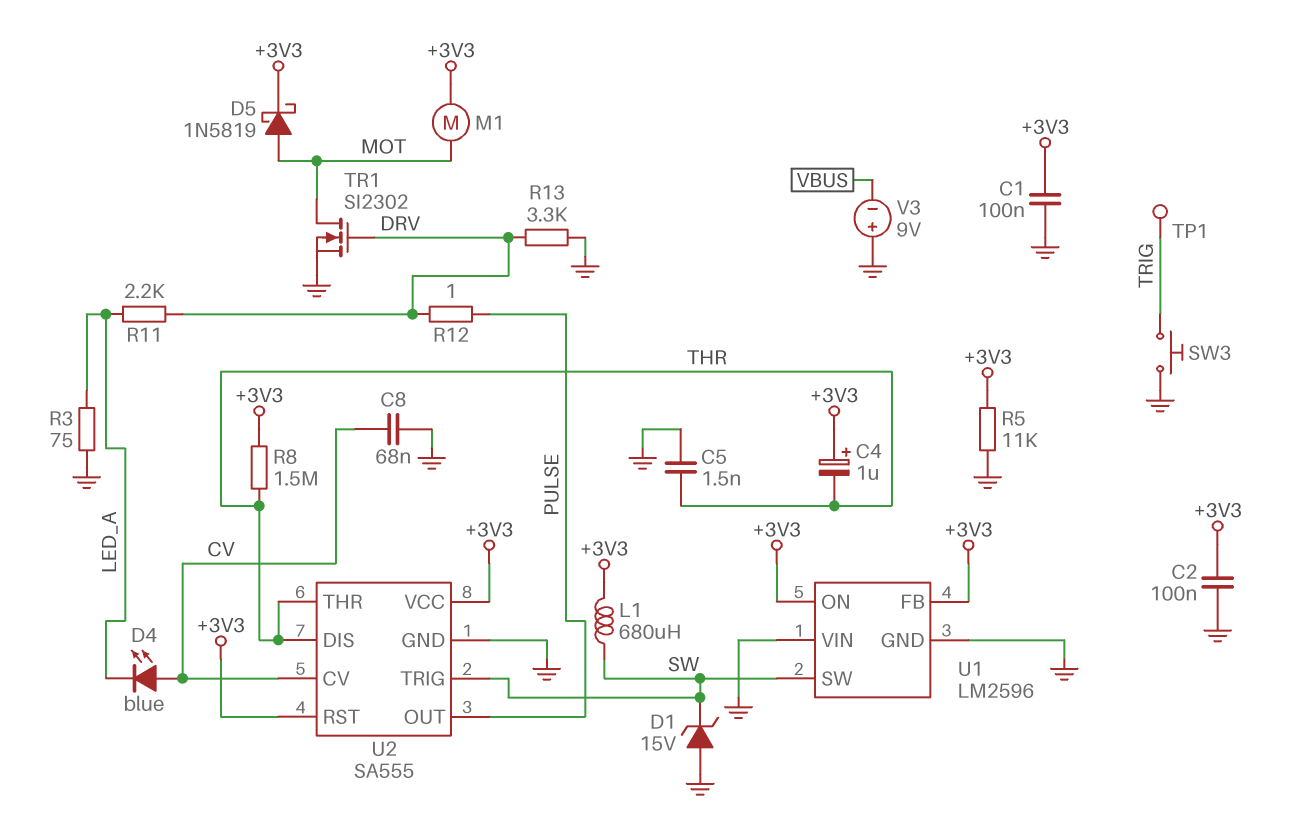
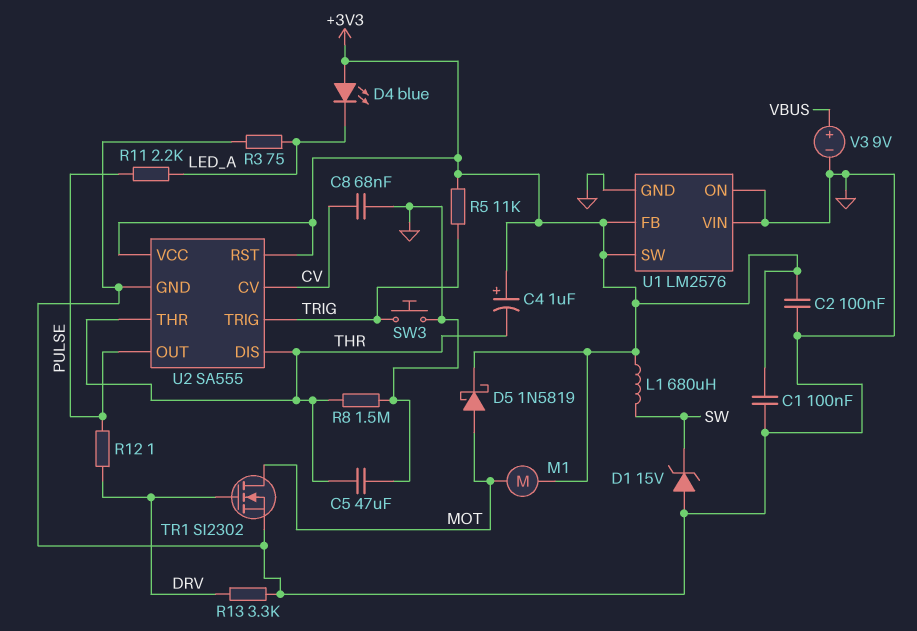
C5: 1.5nF (GND, THR) -> 47uF (GND, THR)
D4: LED blue (A CV, K LED_A) -> LED blue (A +3V3, K LED_A)
R5: 11k (+3V3, GND) -> 11k (+3V3, TRIG)
R8: 1.5M (+3V3, THR) -> 1.5M (GND, THR)
R11: 2.2k (DRV, LED_A) -> 2.2k (LED_A, PULSE)
TP1: test point (TRIG) -> none
U1: LM2596 -> LM2576
U1 pin ON: +3V3 -> GND
U1 pin SW: SW -> +3V3
U2 pin TRIG: SW -> TRIG
V3: 9V (plus GND, minus VBUS) -> 9V (plus VBUS, minus GND)

